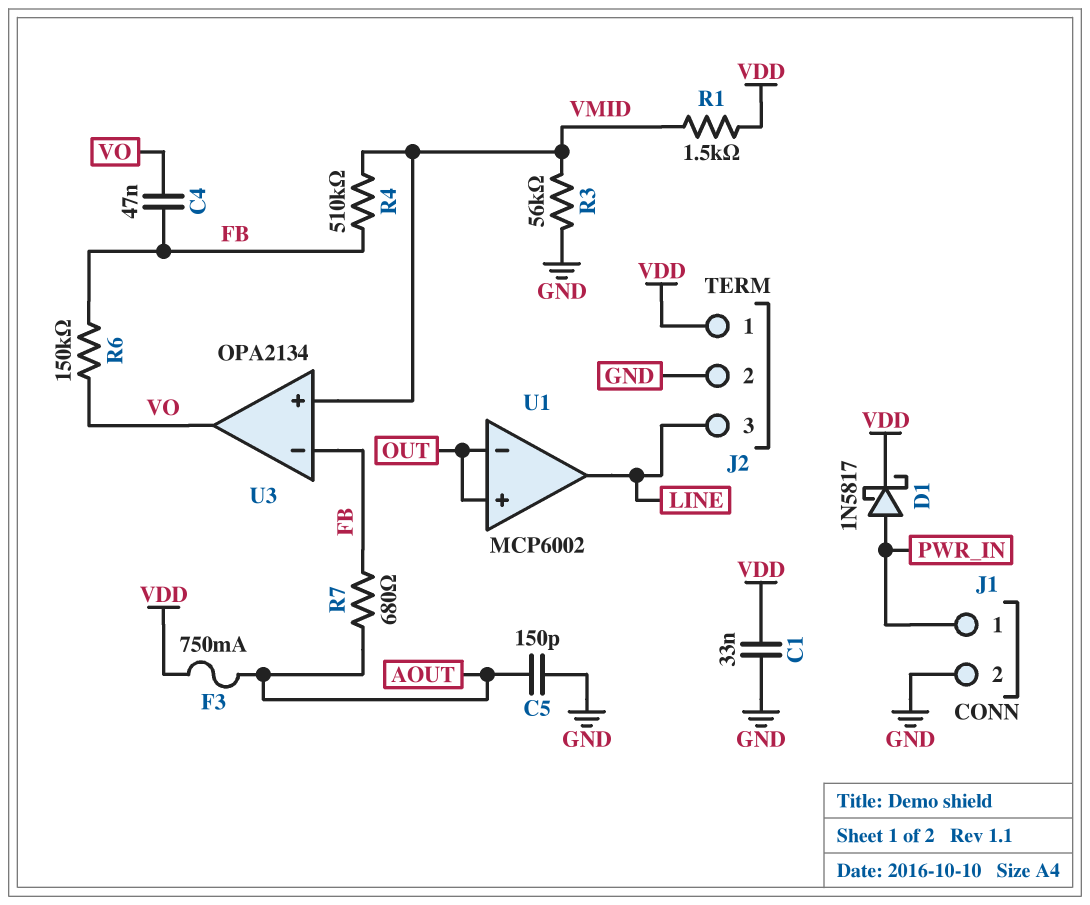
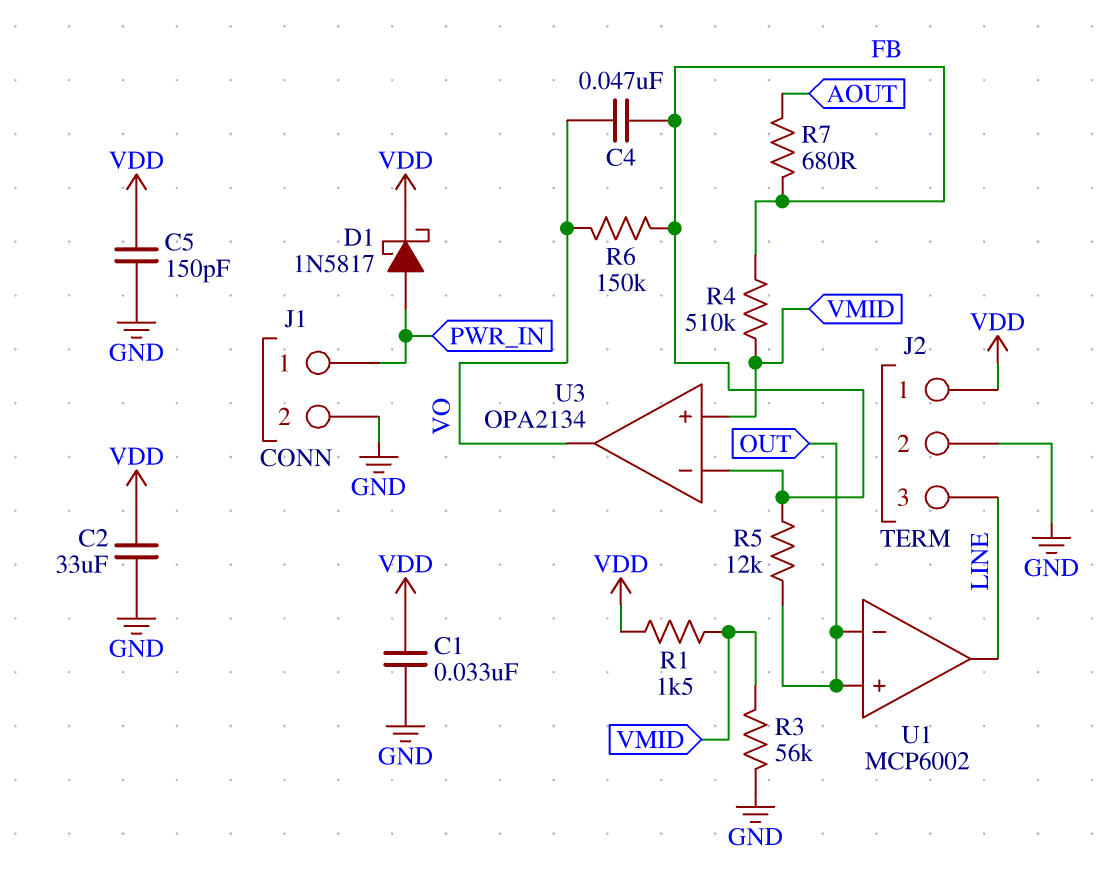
C2: none -> 33uF (GND, VDD)
C5: 150pF (AOUT, GND) -> 150pF (GND, VDD)
F3: 750mA (AOUT, VDD) -> none
R5: none -> 12k (FB, OUT)

